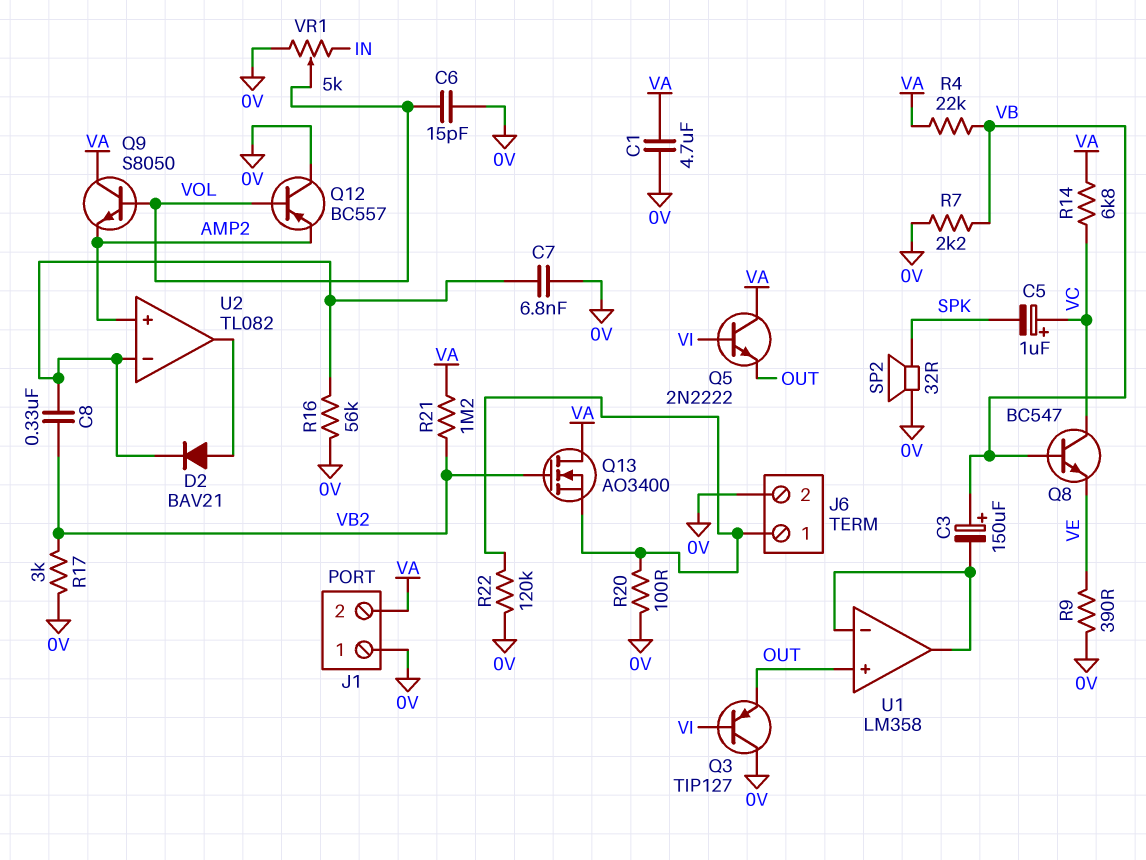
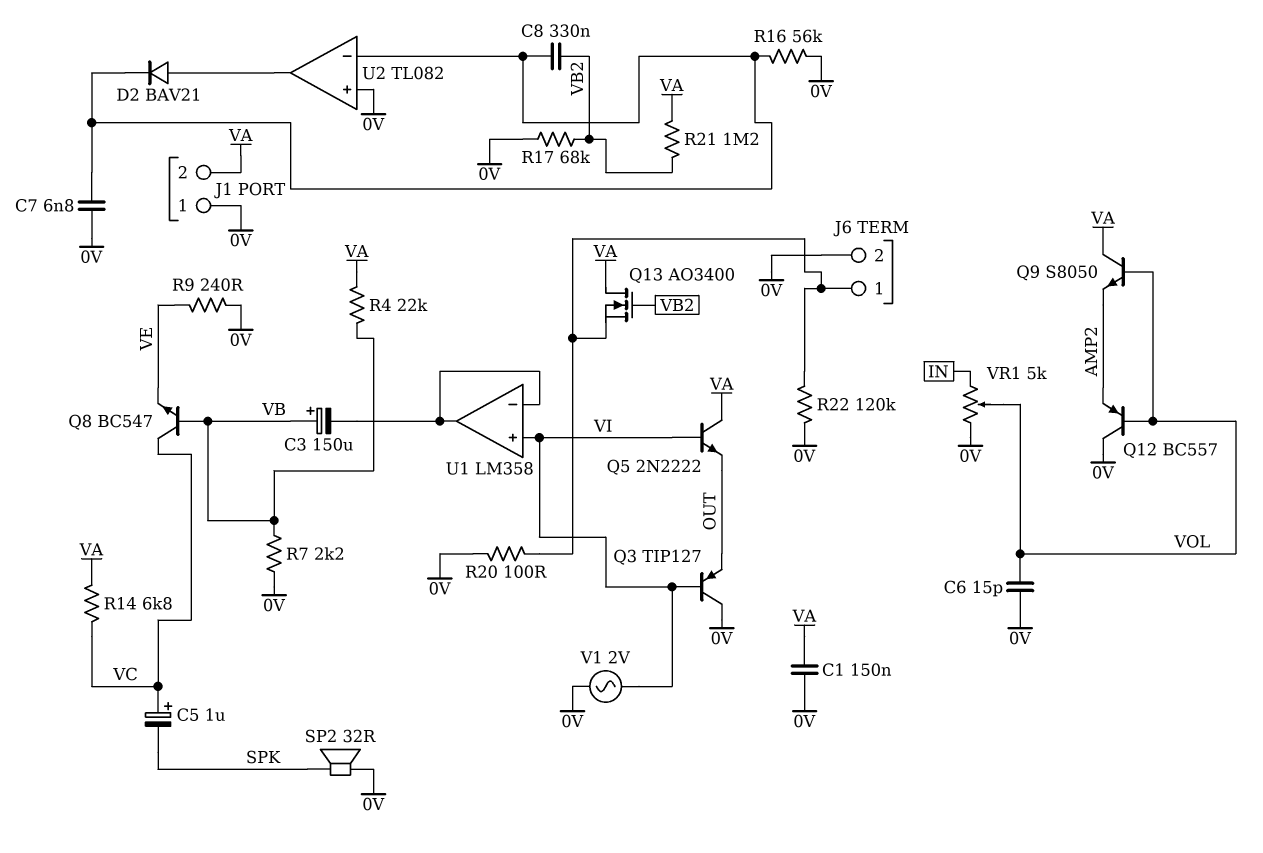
C1: 4.7uF (0V, VA) -> 150nF (0V, VA)
R9: 390 (0V, VE) -> 240 (0V, VE)
R17: 3k (0V, VB2) -> 68k (0V, VB2)
U1 pin in+: OUT -> VI
U2 pin in+: AMP2 -> 0V
V1: none -> AC 2V (0V, VI)

